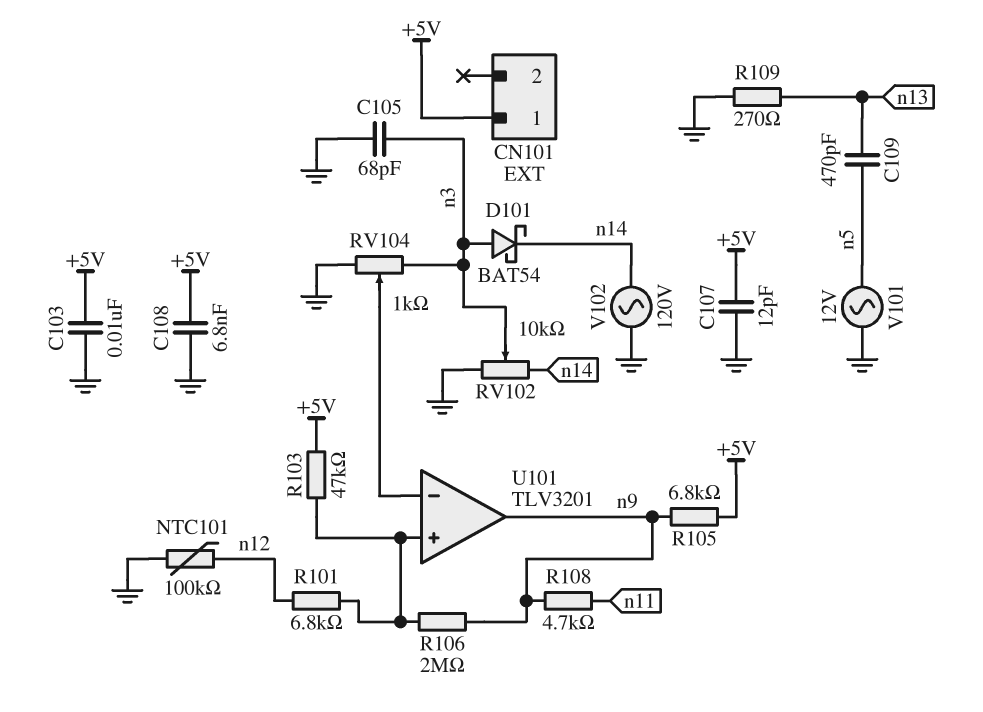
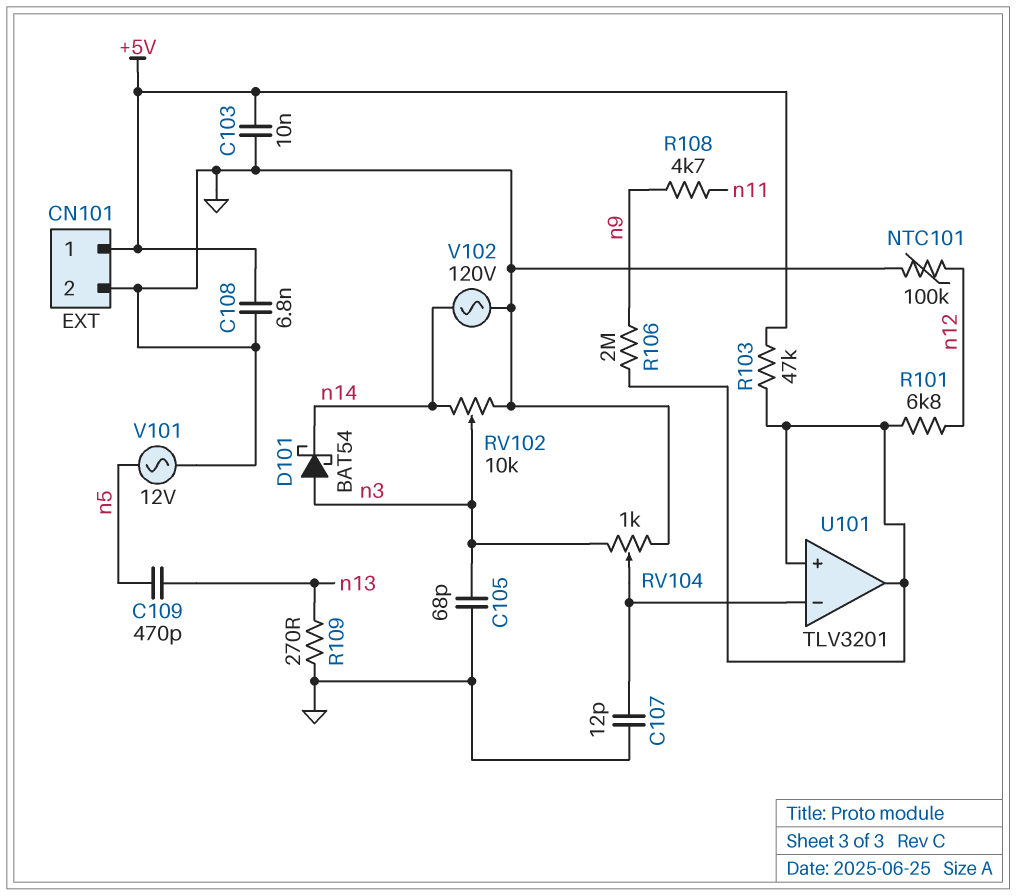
C107: 12pF (+5V, GND) -> 12pF (GND, U101/in-)
CN101 pin 2: none -> GND
R105: 6.8k (+5V, n9) -> none
U101 pin out: n9 -> U101/in+

